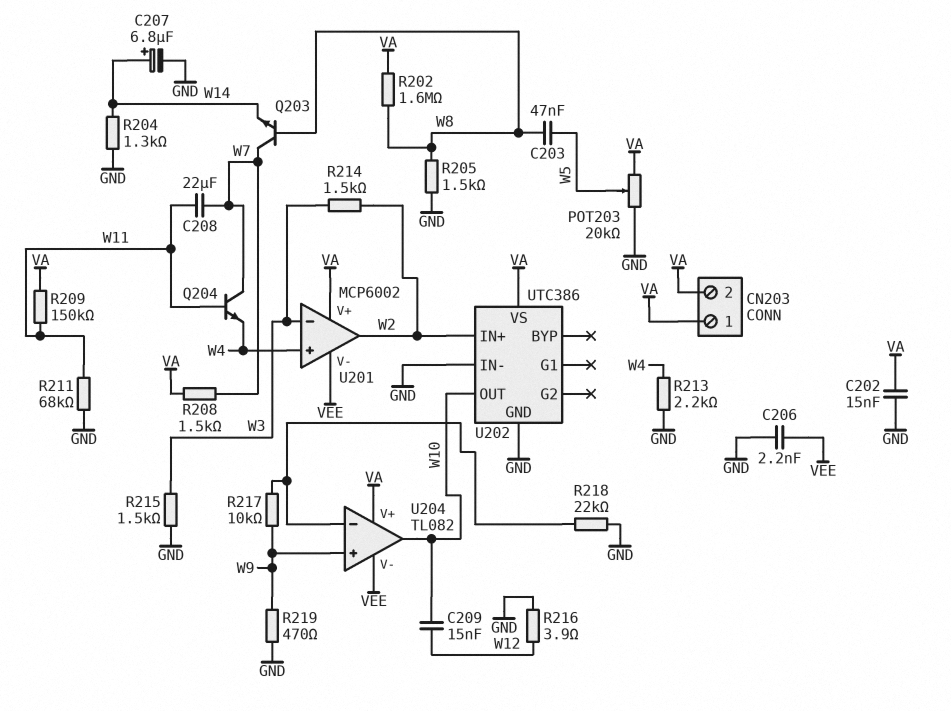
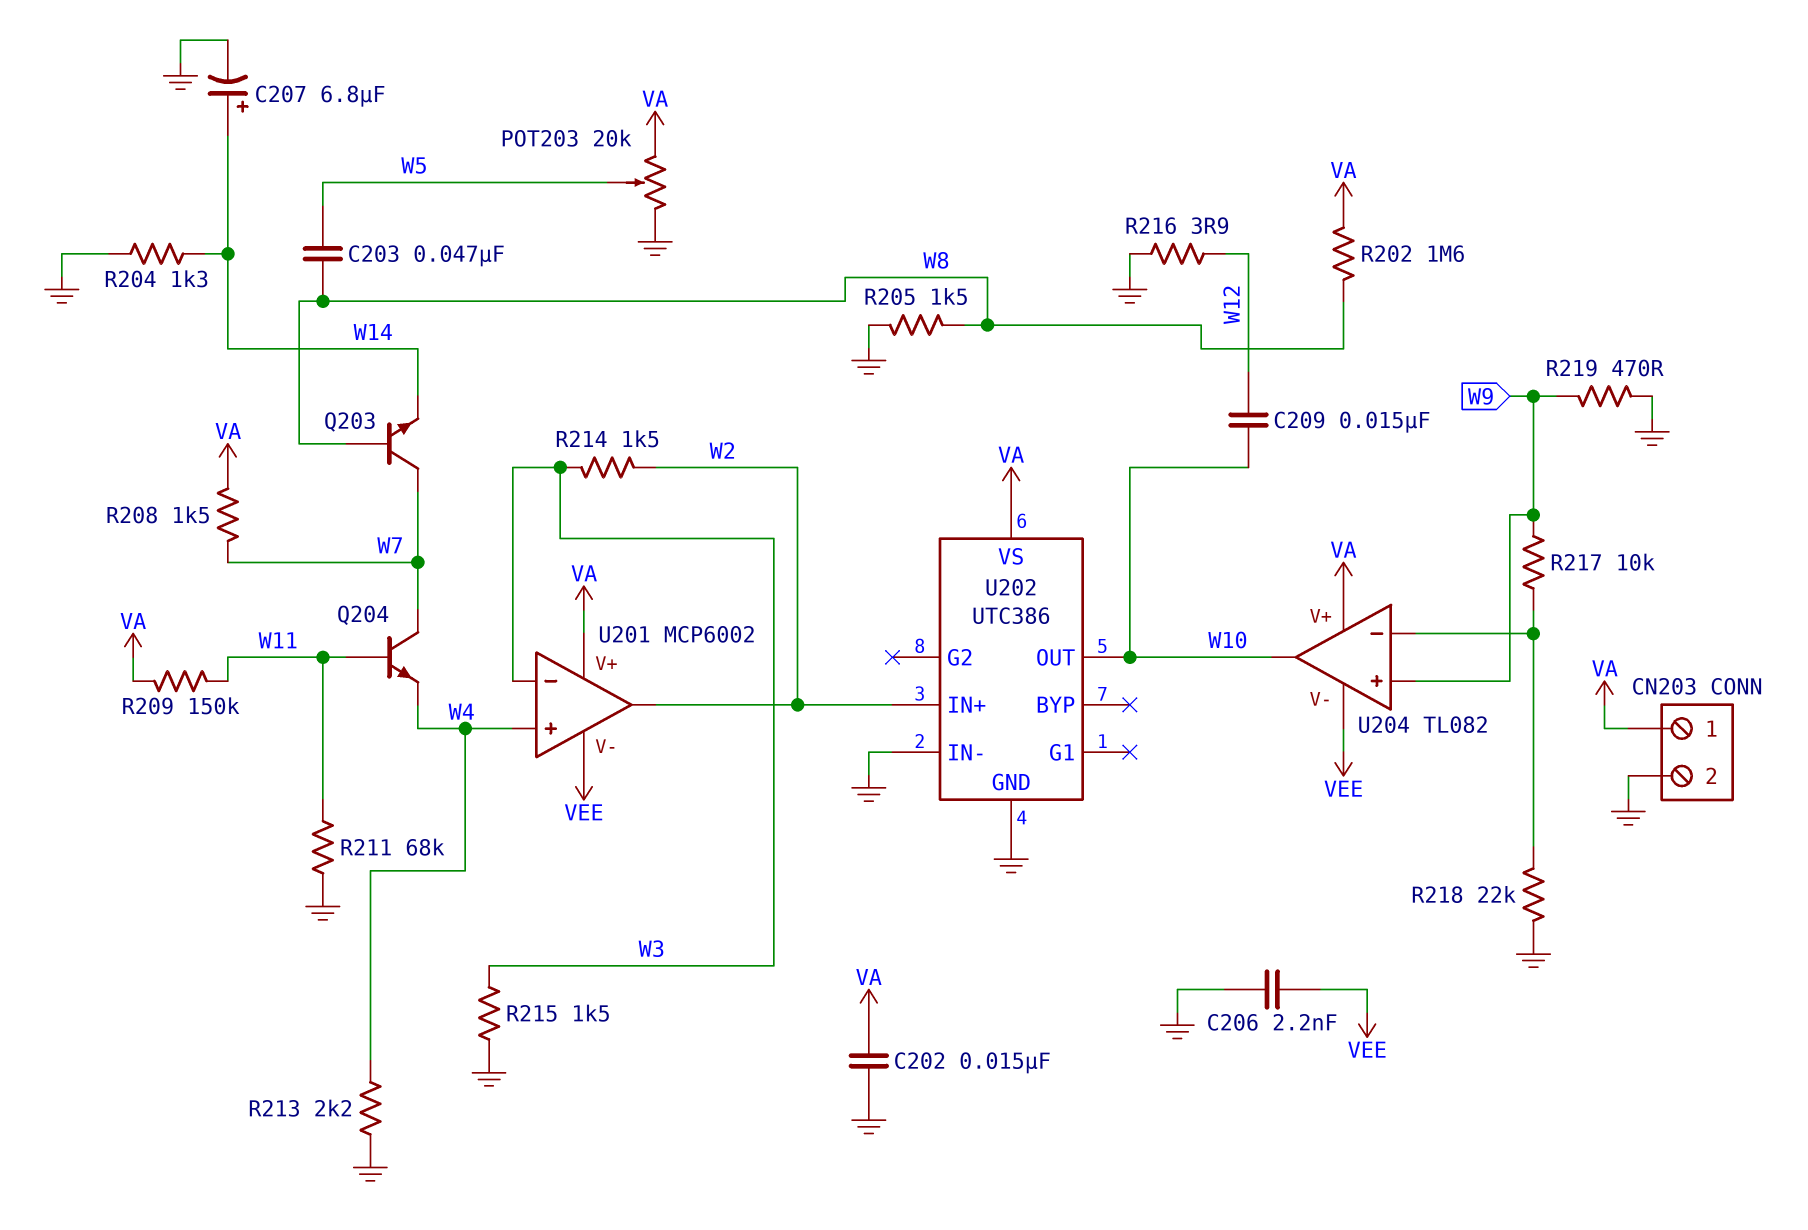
C208: 22uF (W7, W11) -> none
CN203 pin 2: VA -> GND

